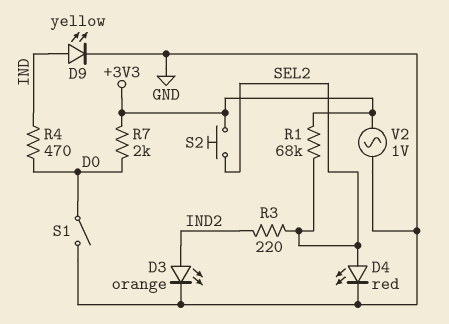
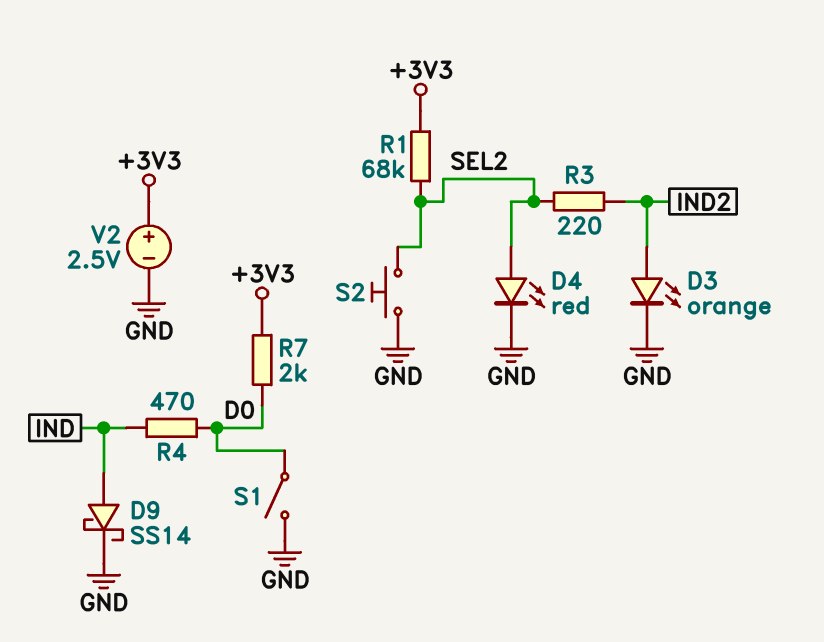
D9: LED yellow (A IND, K GND) -> schottky SS14 (A IND, K GND)
S2: button (+3V3, SEL2) -> button (GND, SEL2)
V2: AC 1V (+3V3, GND) -> 2.5V (plus +3V3, minus GND)

